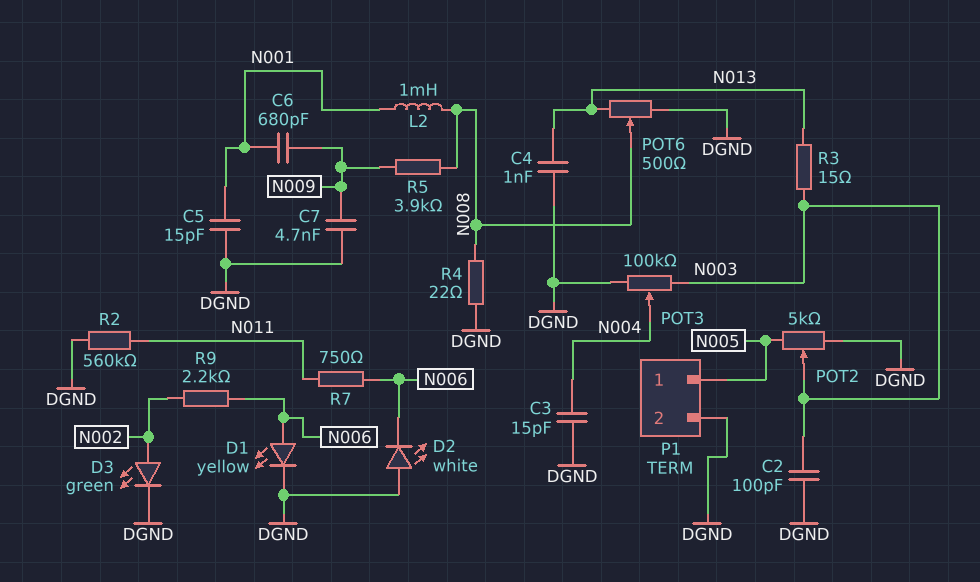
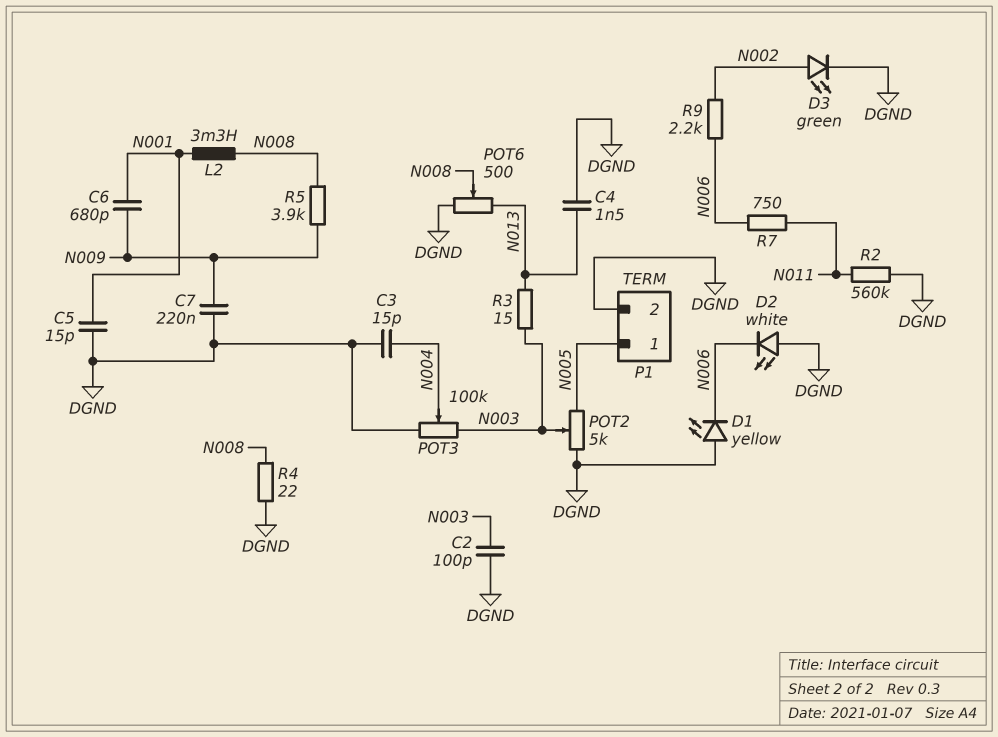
C4: 1nF (DGND, N013) -> 1.5nF (DGND, N013)
C7: 4.7nF (DGND, N009) -> 220nF (DGND, N009)
D1: LED yellow (A N006, K DGND) -> LED yellow (A DGND, K N006)
L2: 1mH (N001, N008) -> 3.3mH (N001, N008)

